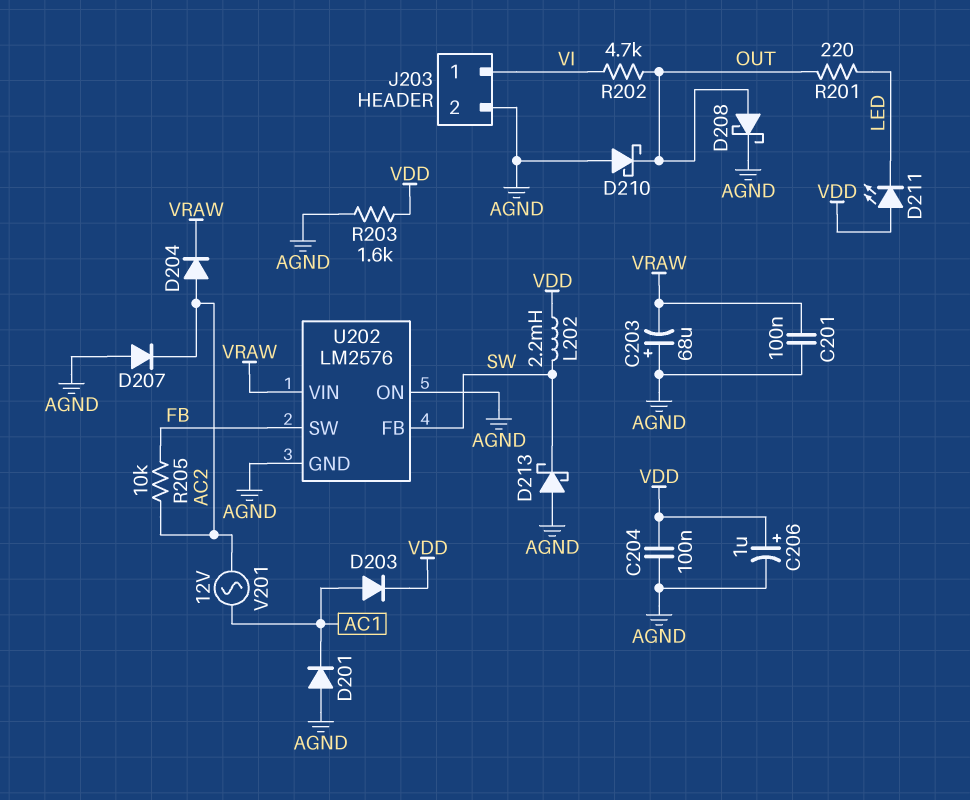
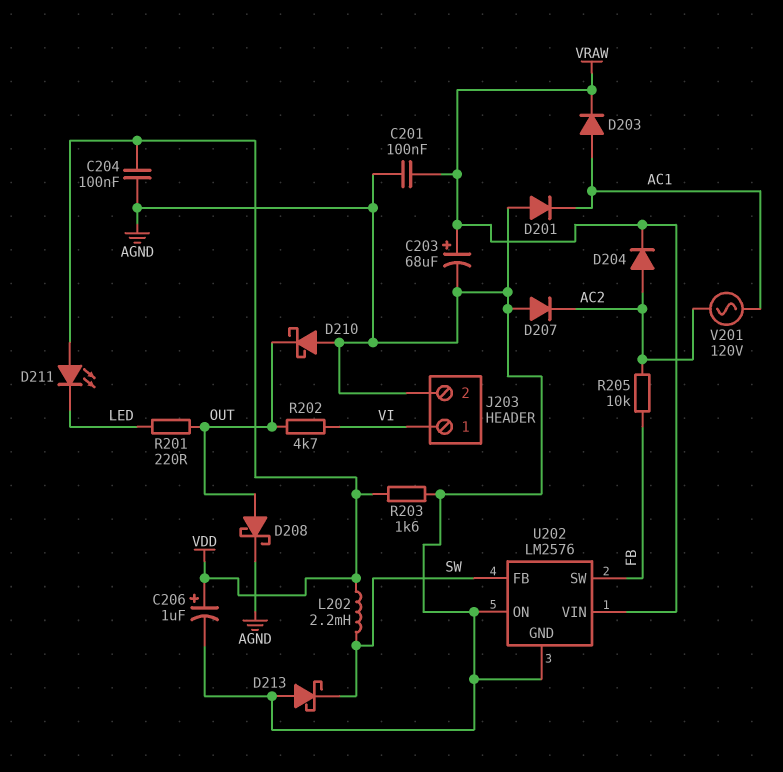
C203: 68uF (plus AGND, minus VRAW) -> 68uF (plus VRAW, minus AGND)
D203: diode (A AC1, K VDD) -> diode (A AC1, K VRAW)
V201: AC 12V (AC1, AC2) -> AC 120V (AC1, AC2)

